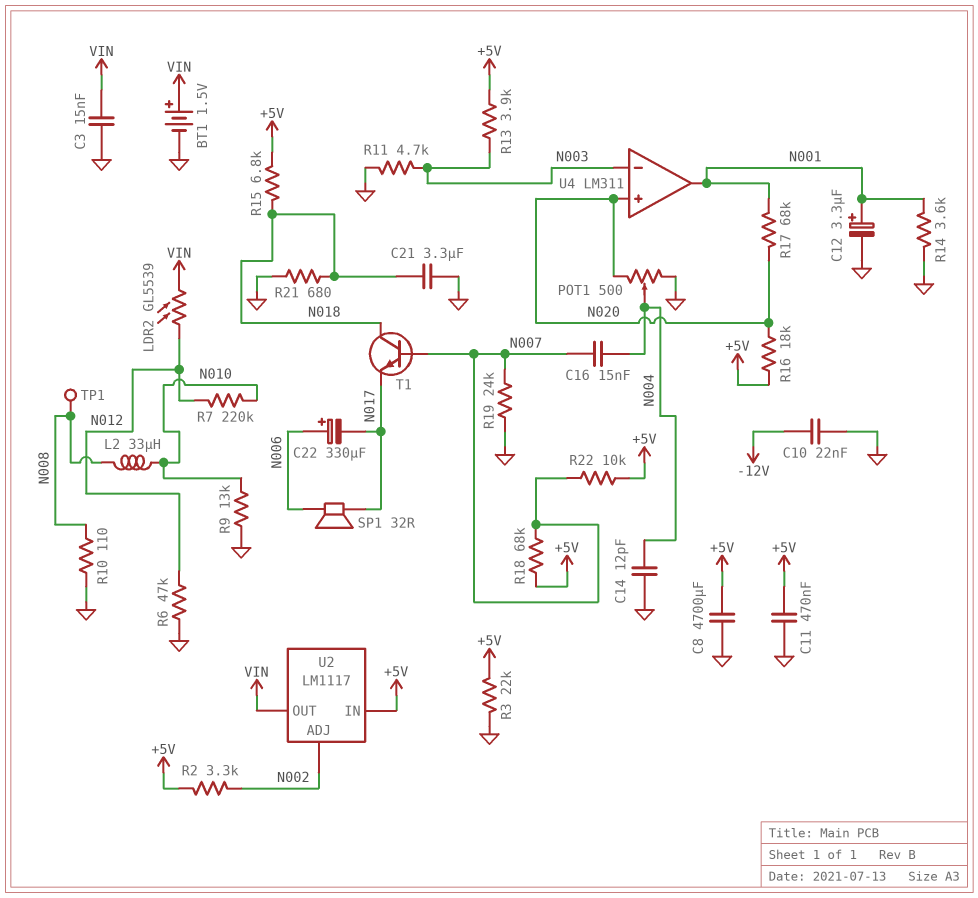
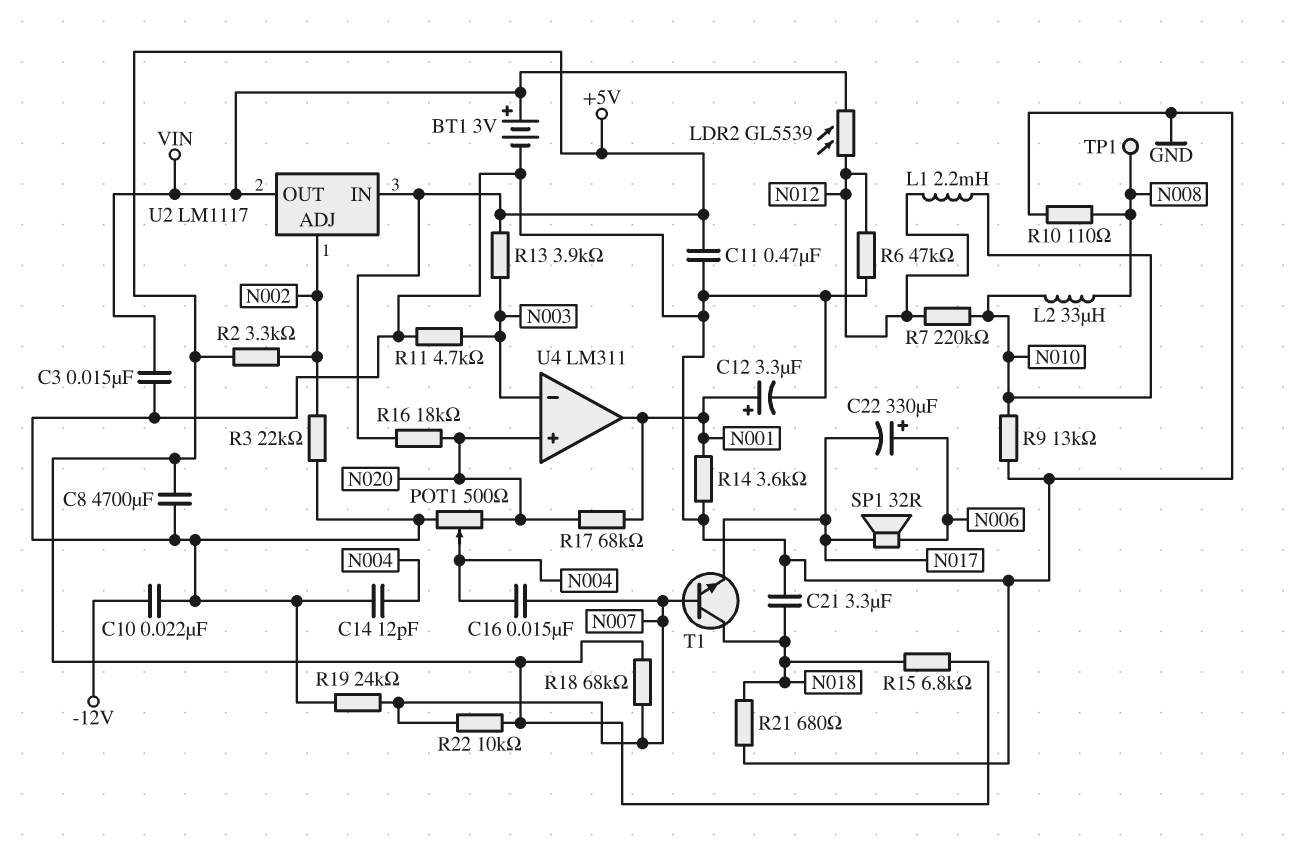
BT1: 1.5V (plus VIN, minus GND) -> 3V (plus VIN, minus GND)
L1: none -> 2.2mH (N010, N012)
R3: 22k (+5V, GND) -> 22k (GND, N002)

